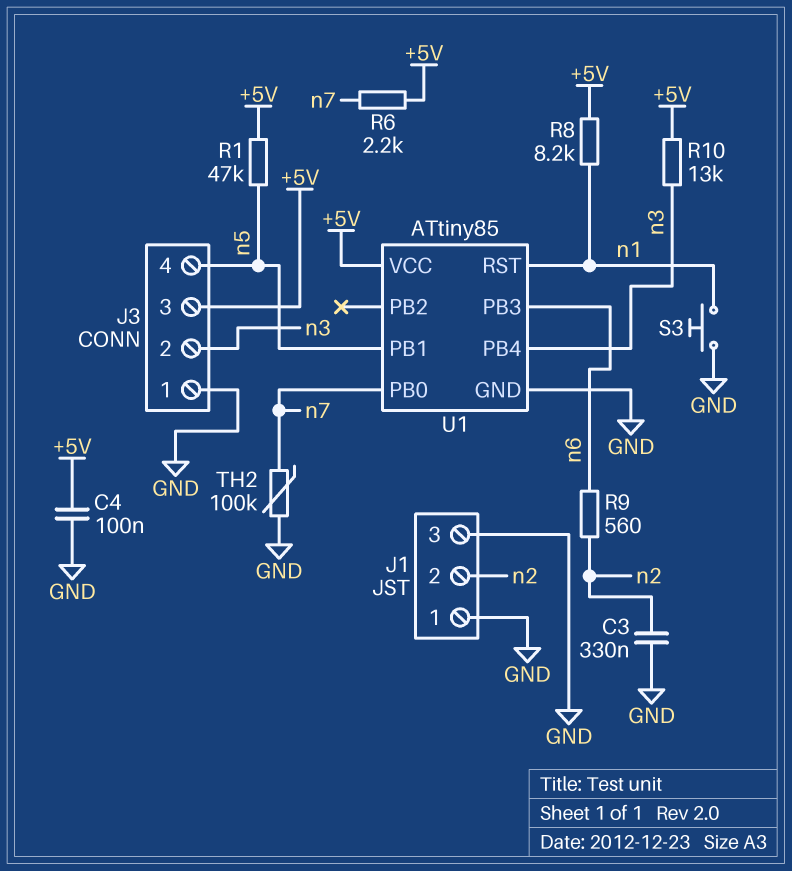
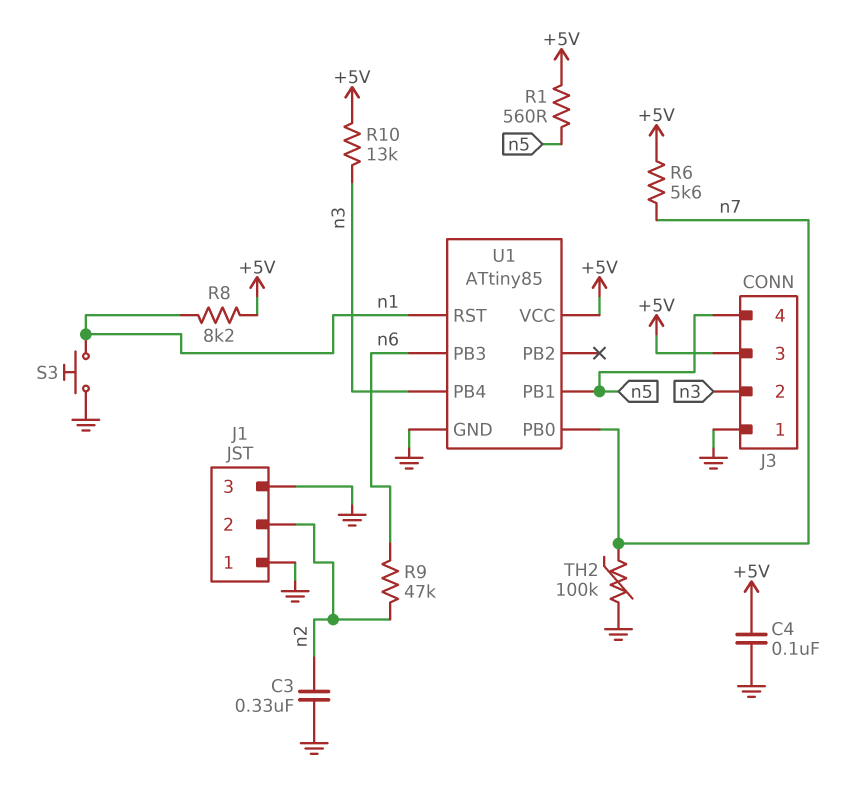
R1: 47k (+5V, n5) -> 560 (+5V, n5)
R6: 2.2k (+5V, n7) -> 5.6k (+5V, n7)
R9: 560 (n2, n6) -> 47k (n2, n6)

